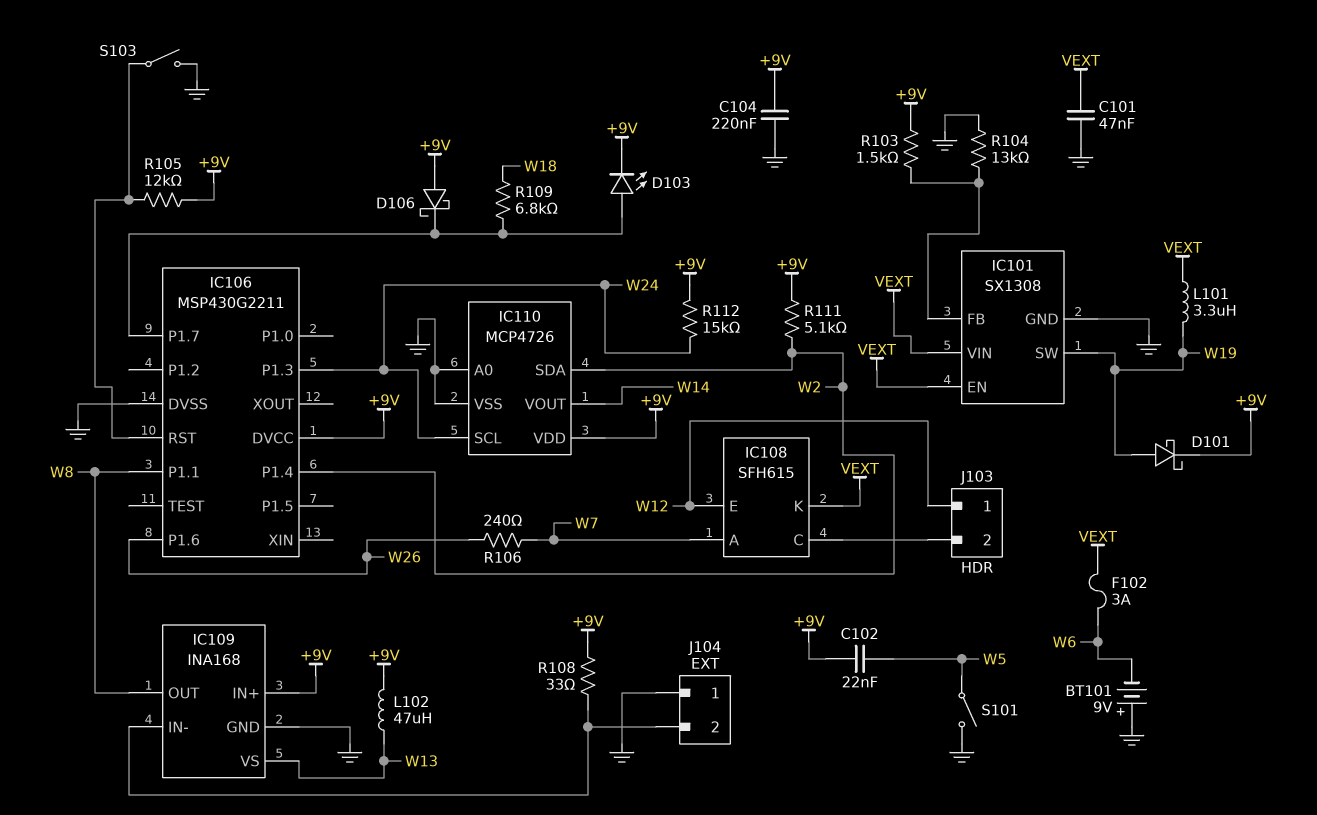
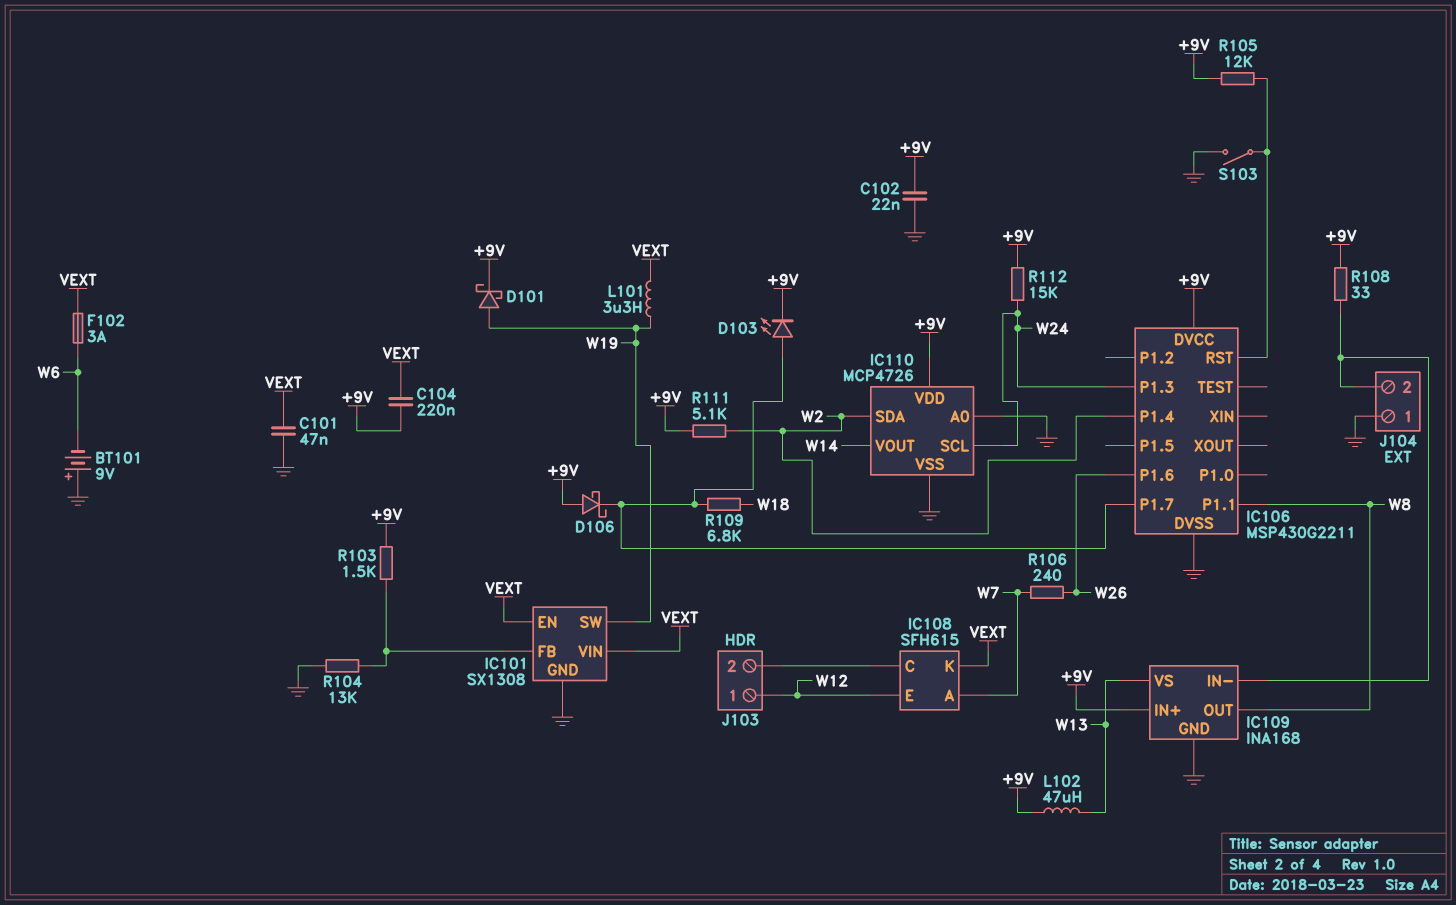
C102: 22nF (+9V, W5) -> 22nF (+9V, GND)
C104: 220nF (+9V, GND) -> 220nF (+9V, VEXT)
S101: switch (GND, W5) -> none

